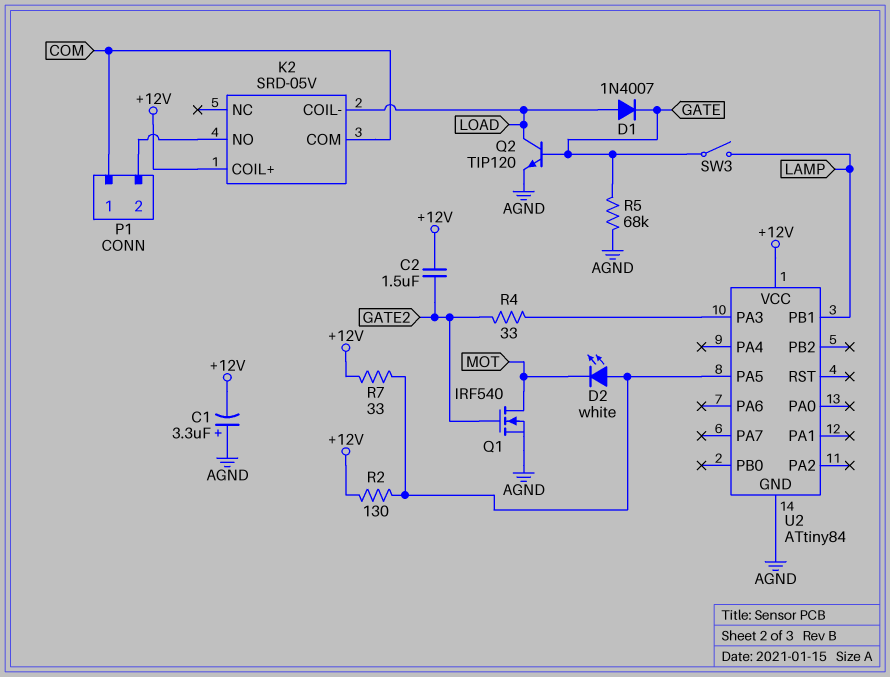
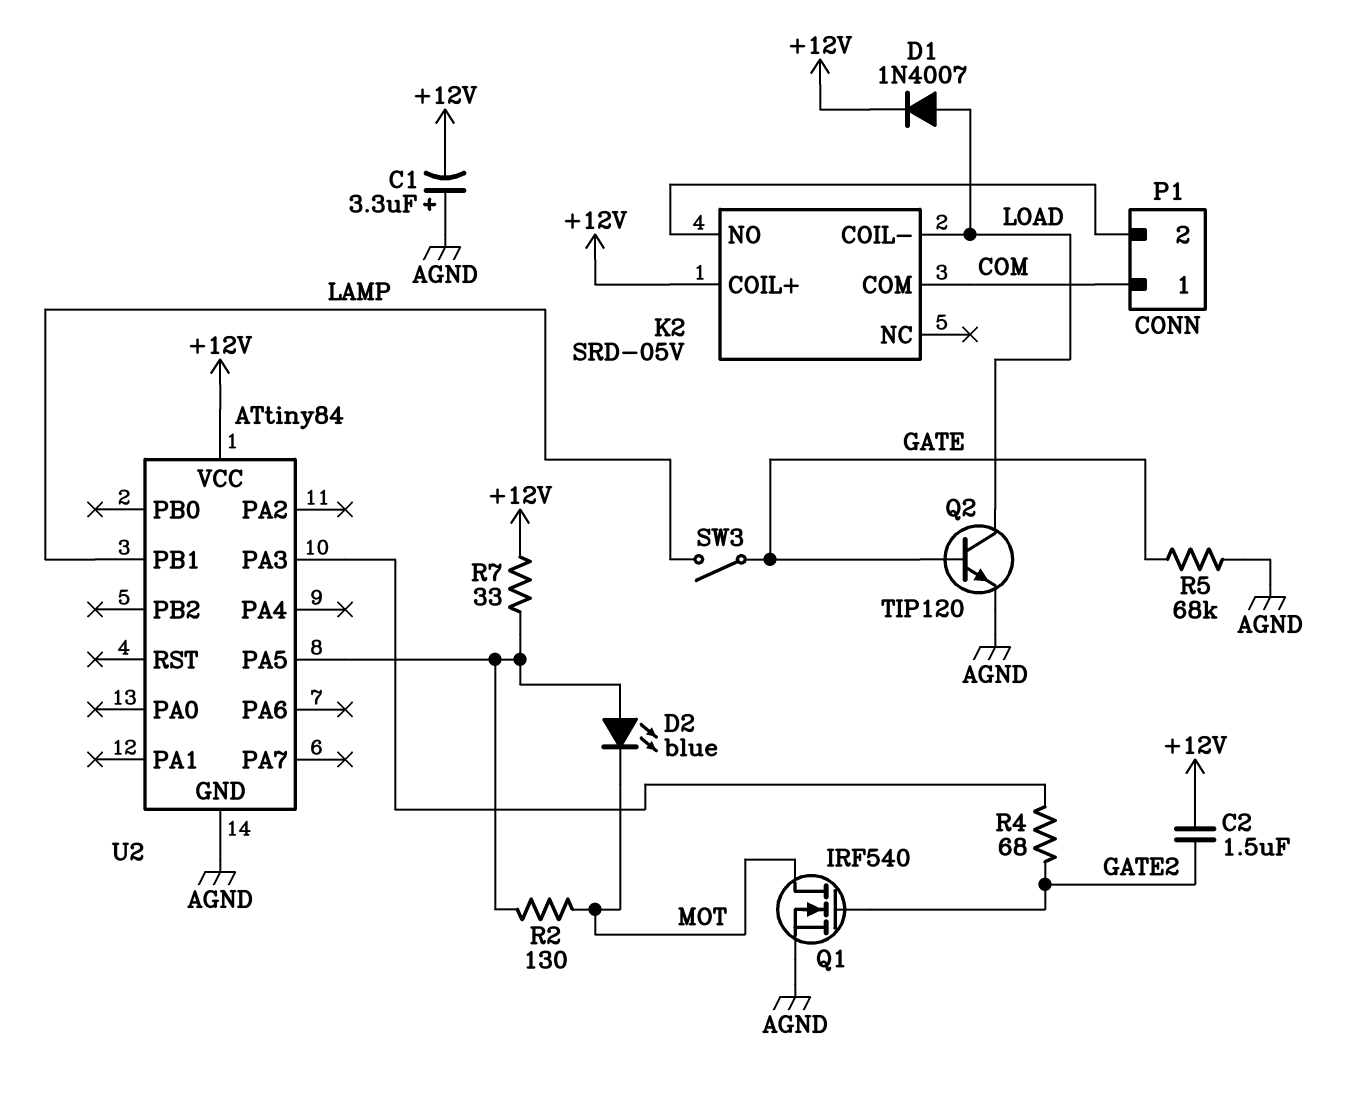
D1: diode 1N4007 (A LOAD, K GATE) -> diode 1N4007 (A LOAD, K +12V)
D2: LED white (A U2/PA5, K MOT) -> LED blue (A U2/PA5, K MOT)
R2: 130 (+12V, U2/PA5) -> 130 (MOT, U2/PA5)
R4: 33 (GATE2, U2/PA3) -> 68 (GATE2, U2/PA3)

